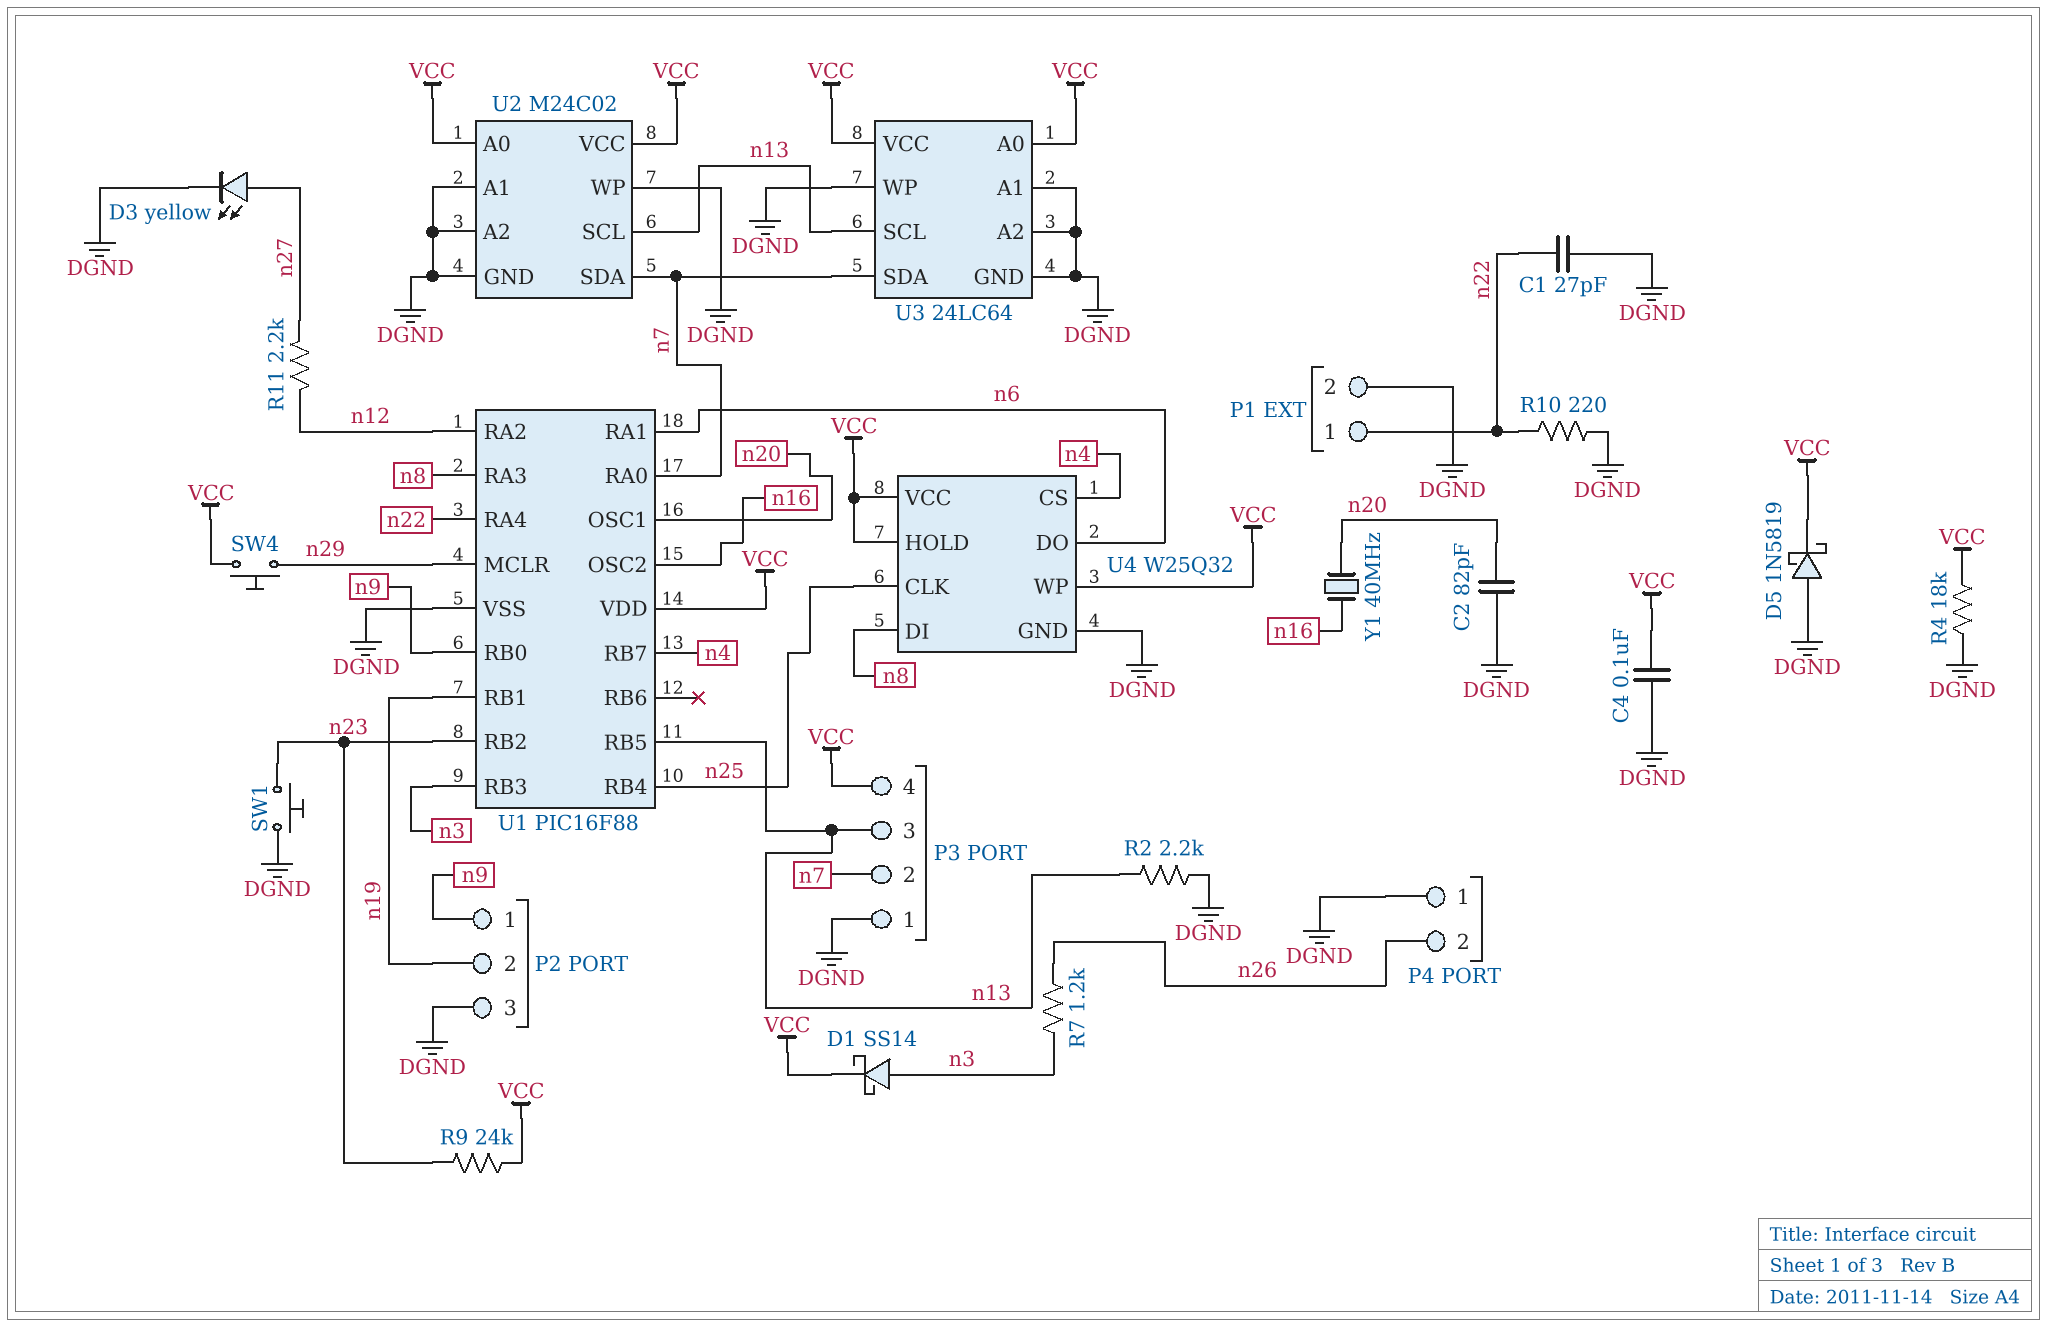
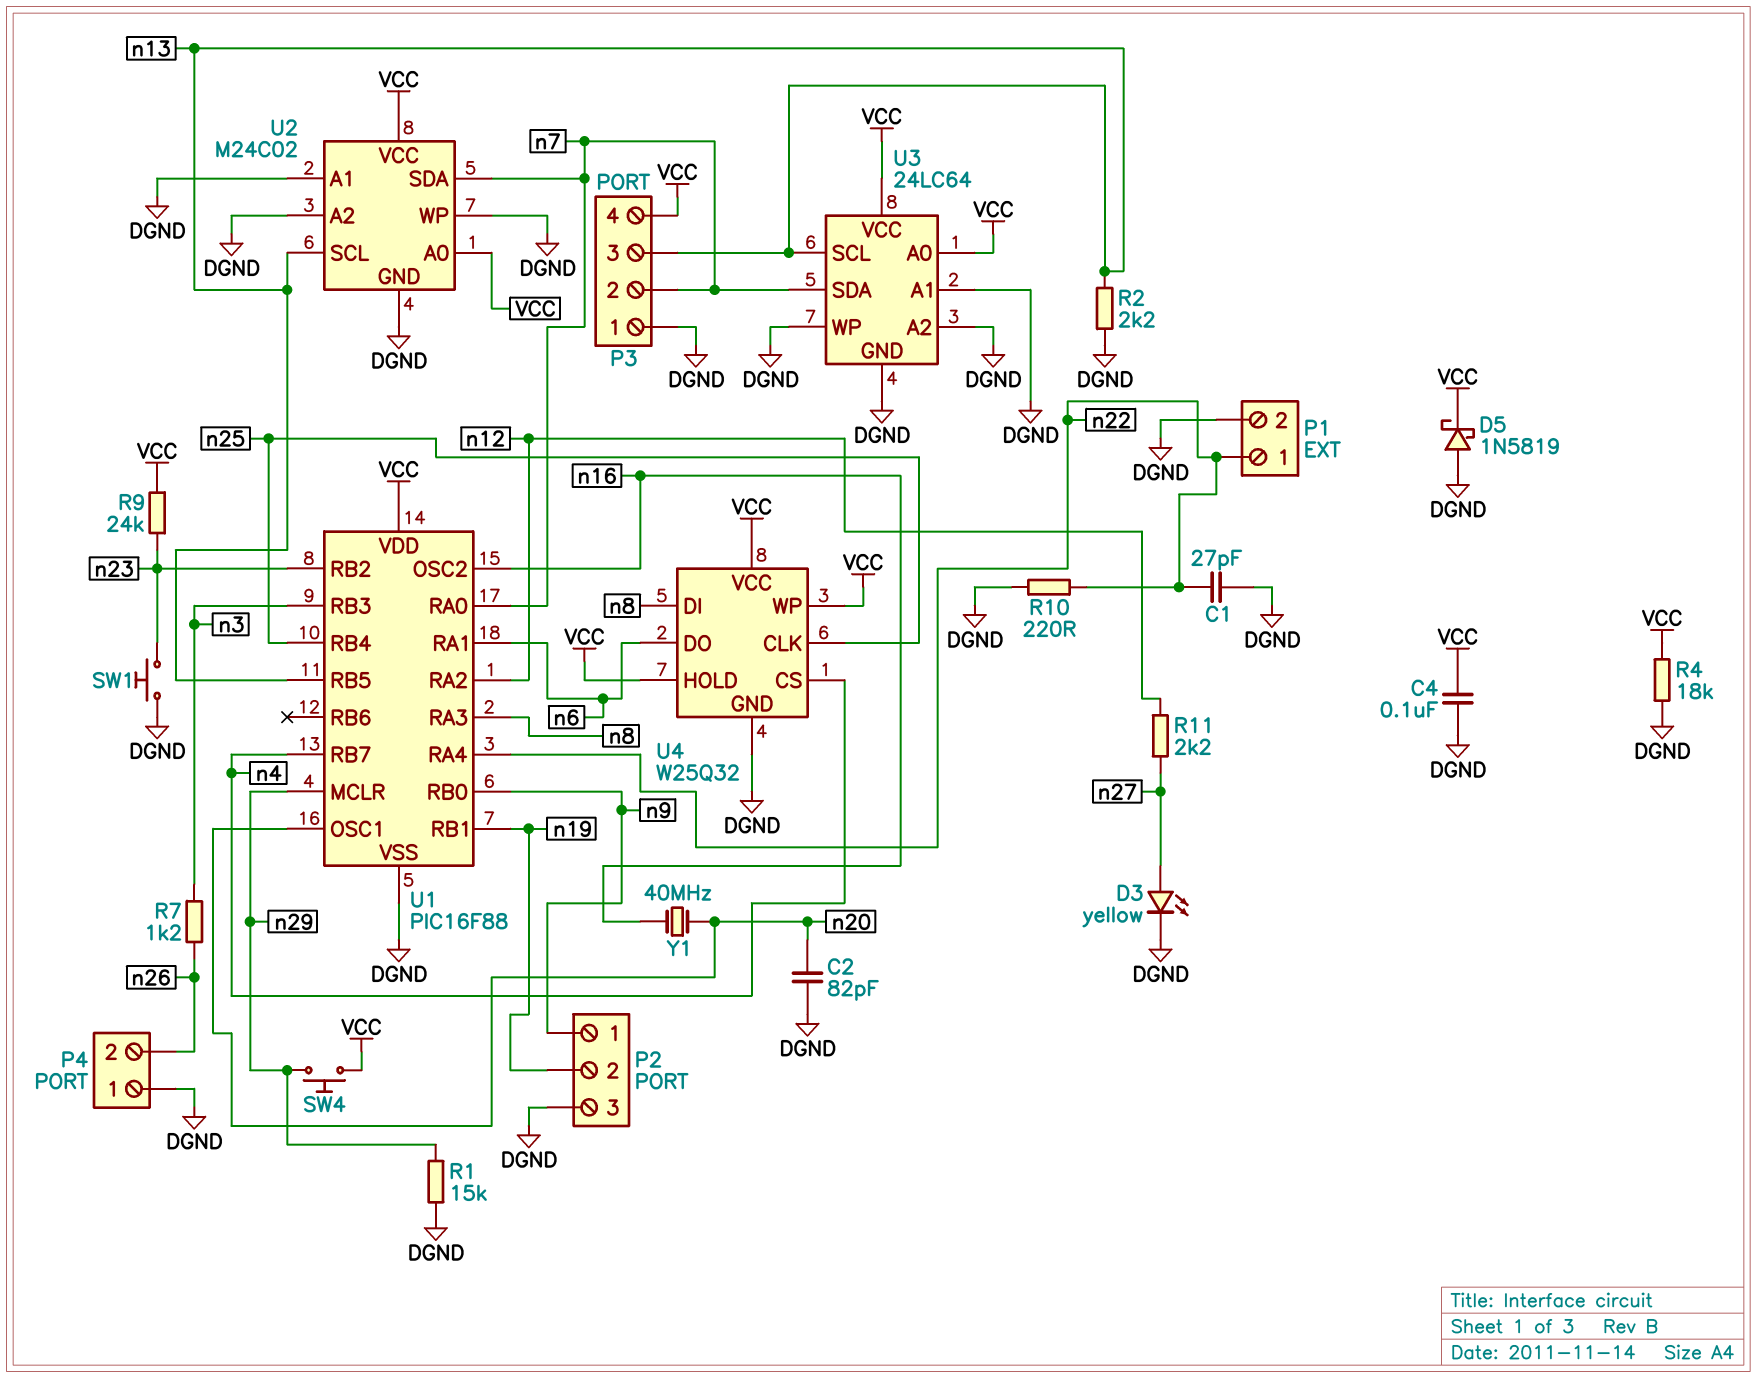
D1: schottky SS14 (A n3, K VCC) -> none
R1: none -> 15k (DGND, n29)

